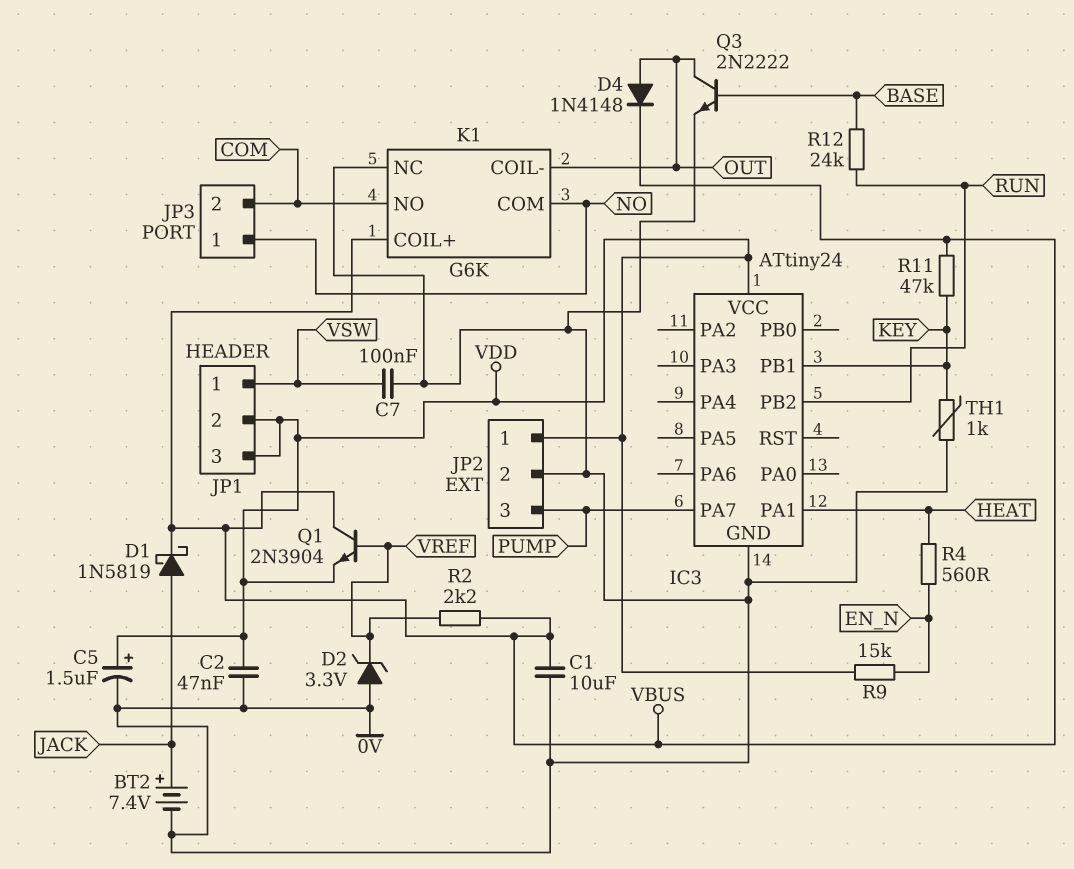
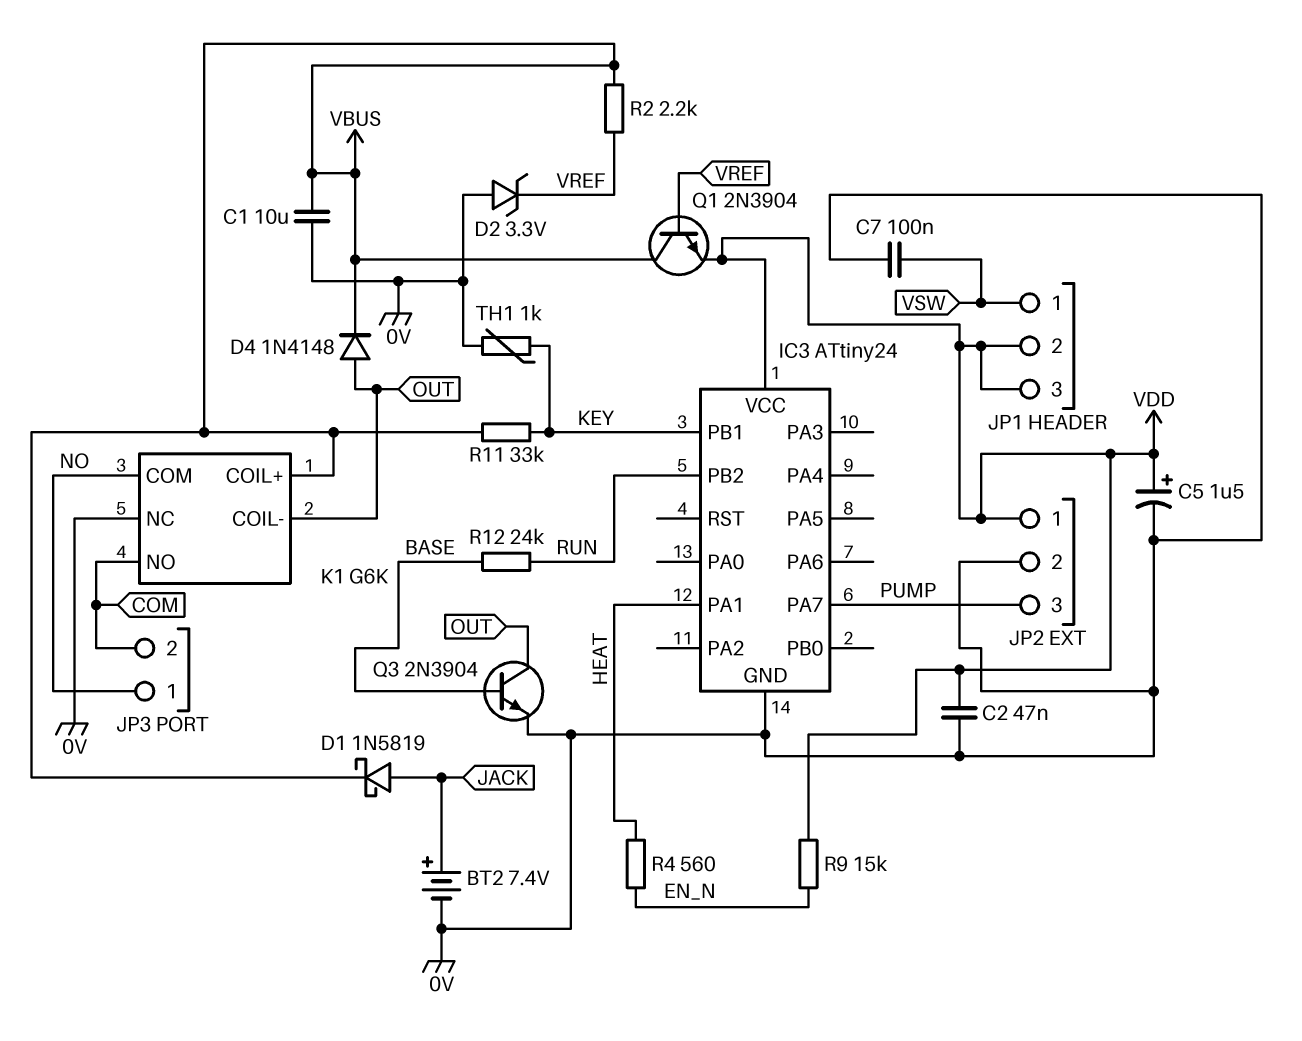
Q3: NPN 2N2222 (B BASE, C OUT, E 0V) -> NPN 2N3904 (B BASE, C OUT, E 0V)
R11: 47k (KEY, VBUS) -> 33k (KEY, VBUS)

